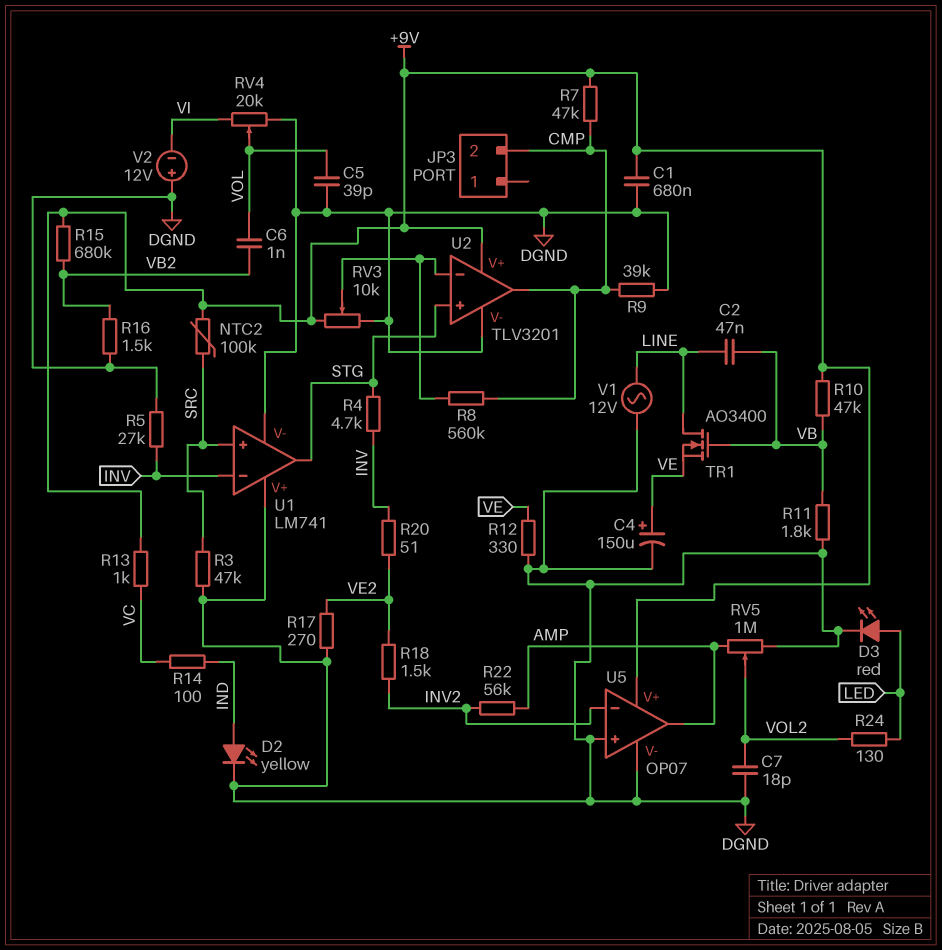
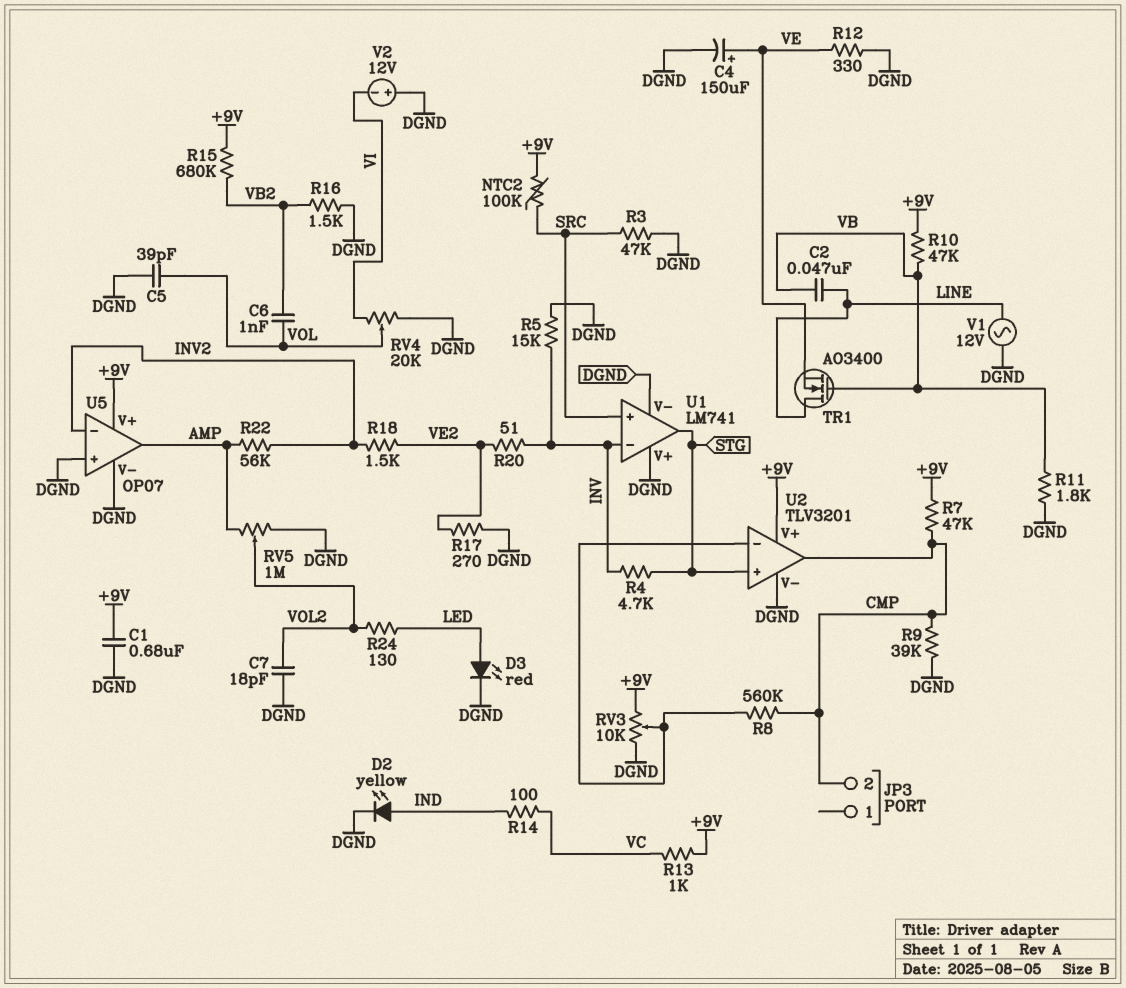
R5: 27k (DGND, INV) -> 15k (DGND, INV)

